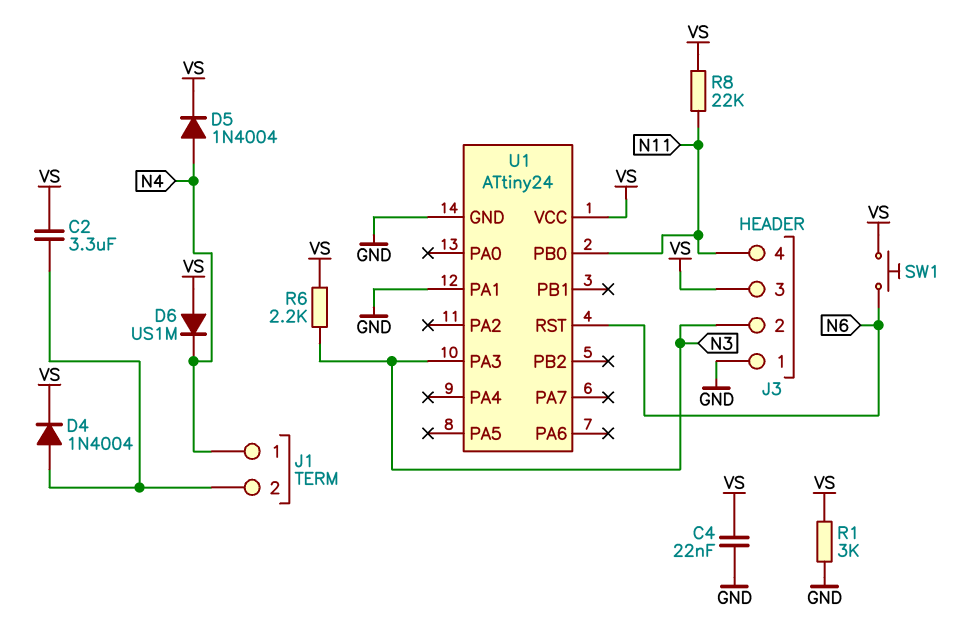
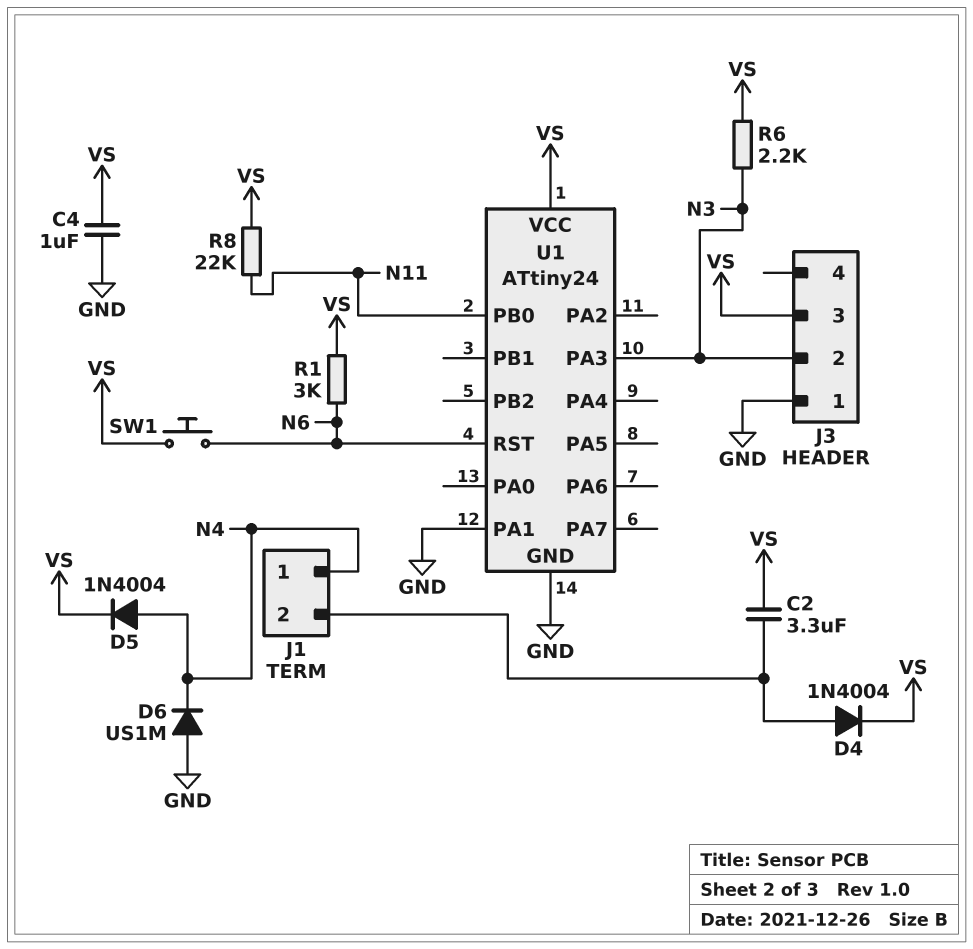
C4: 22nF (GND, VS) -> 1uF (GND, VS)
D6: diode US1M (A VS, K N4) -> diode US1M (A GND, K N4)
J3 pin 4: N11 -> none
R1: 3k (GND, VS) -> 3k (N6, VS)

